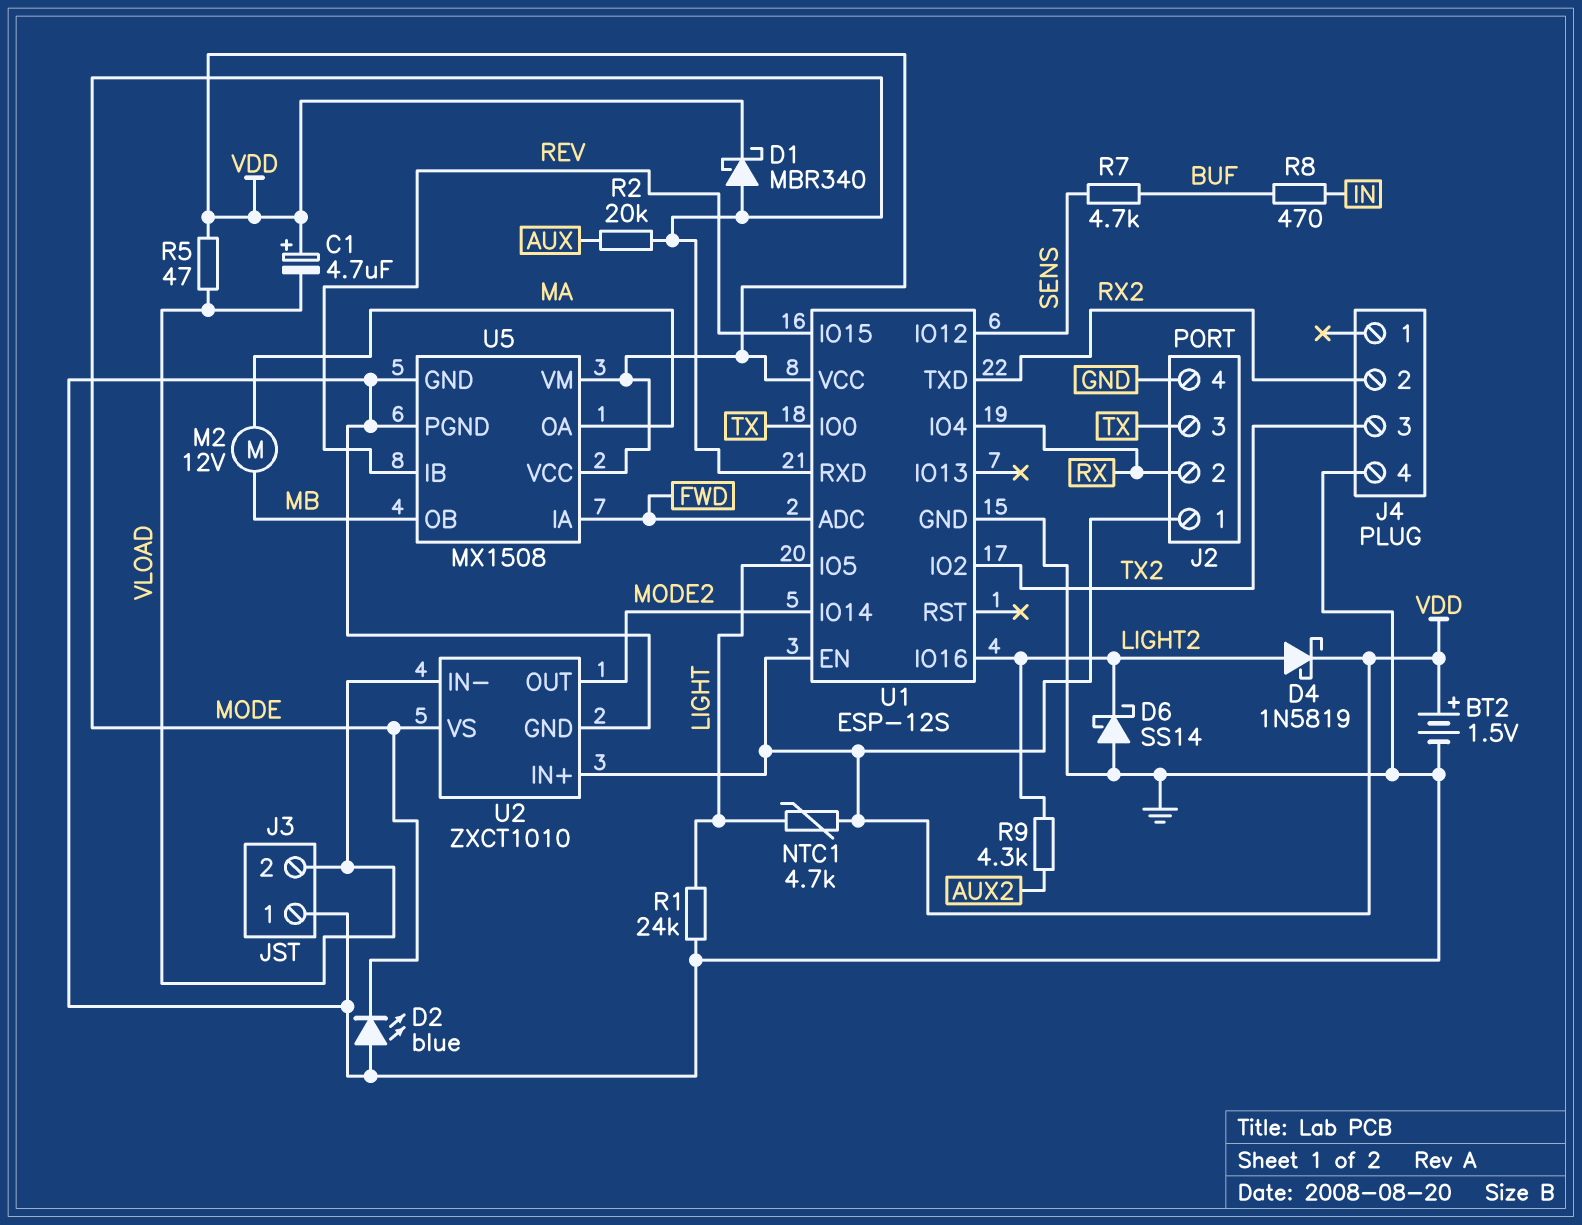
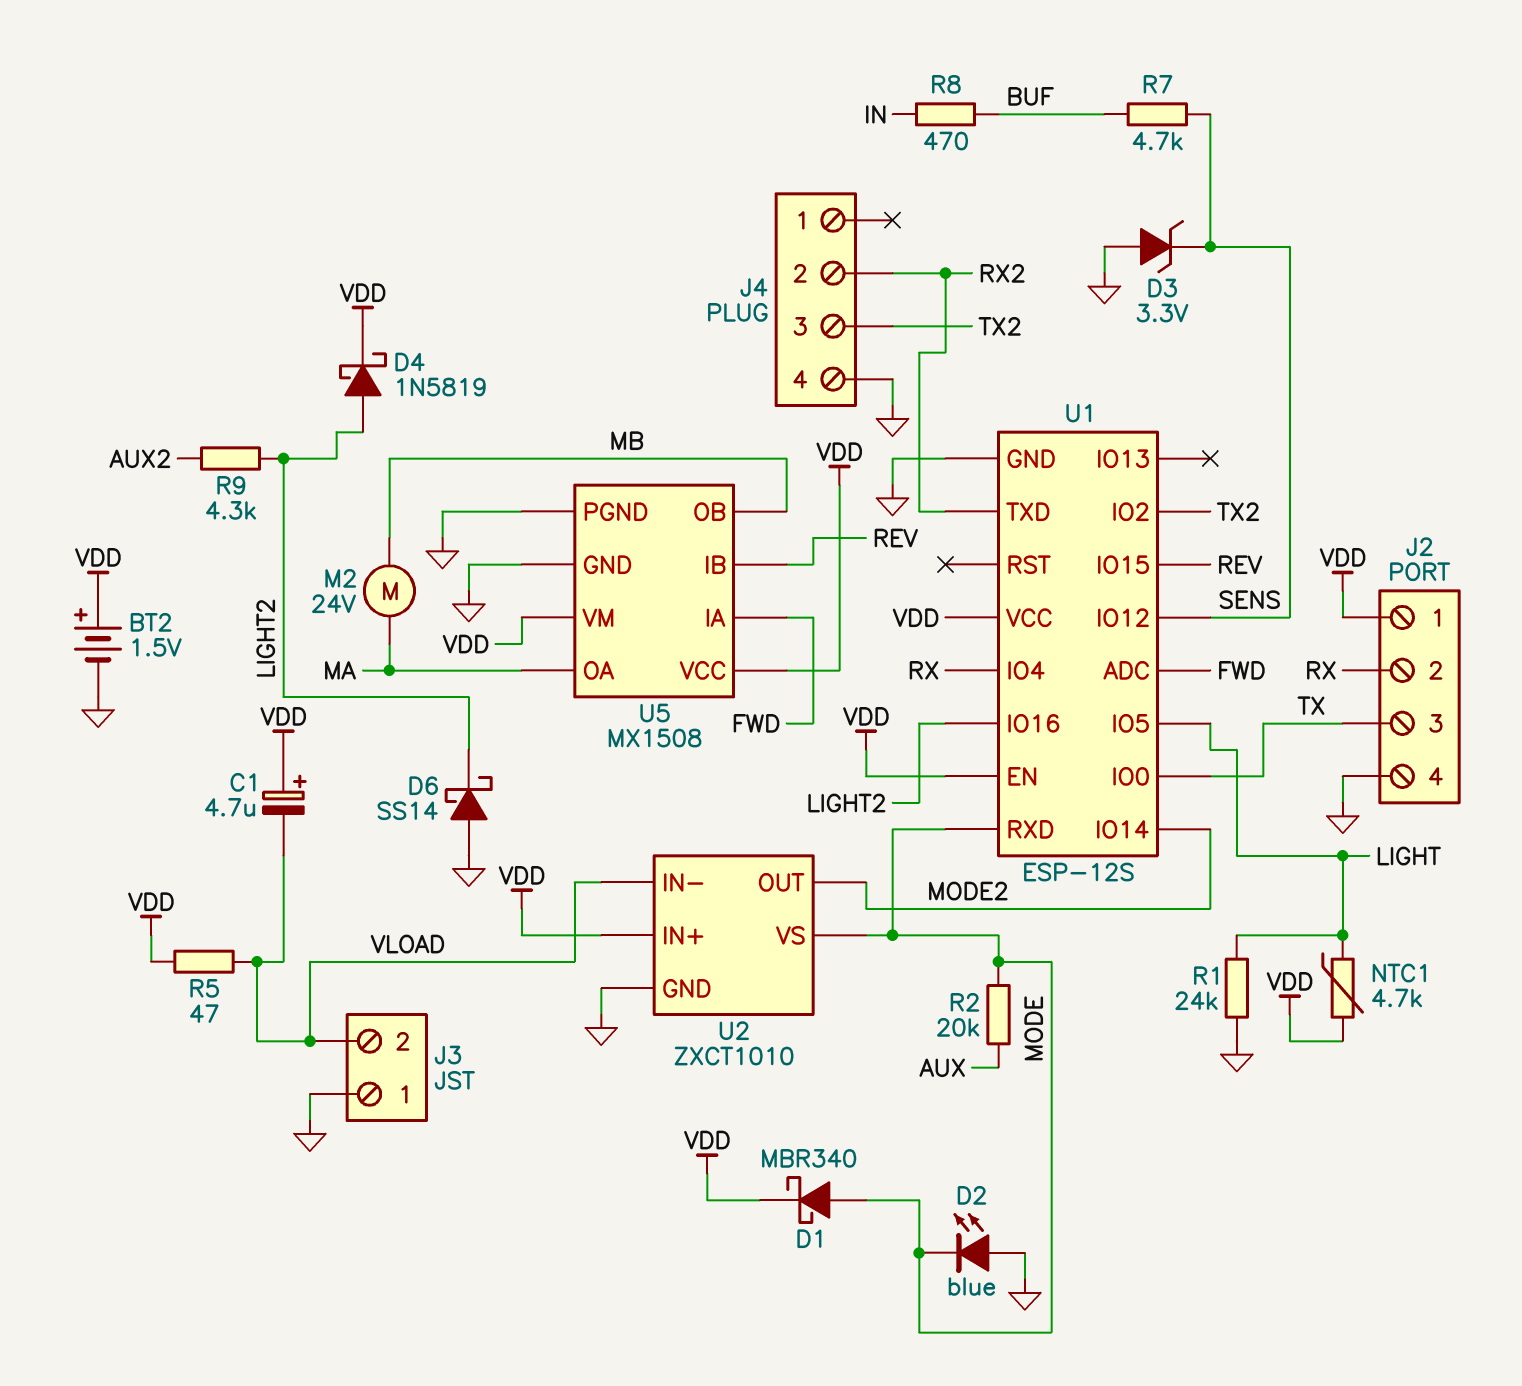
D3: none -> zener 3.3V (A GND, K SENS)
M2: motor 12V (MA, MB) -> motor 24V (MA, MB)

